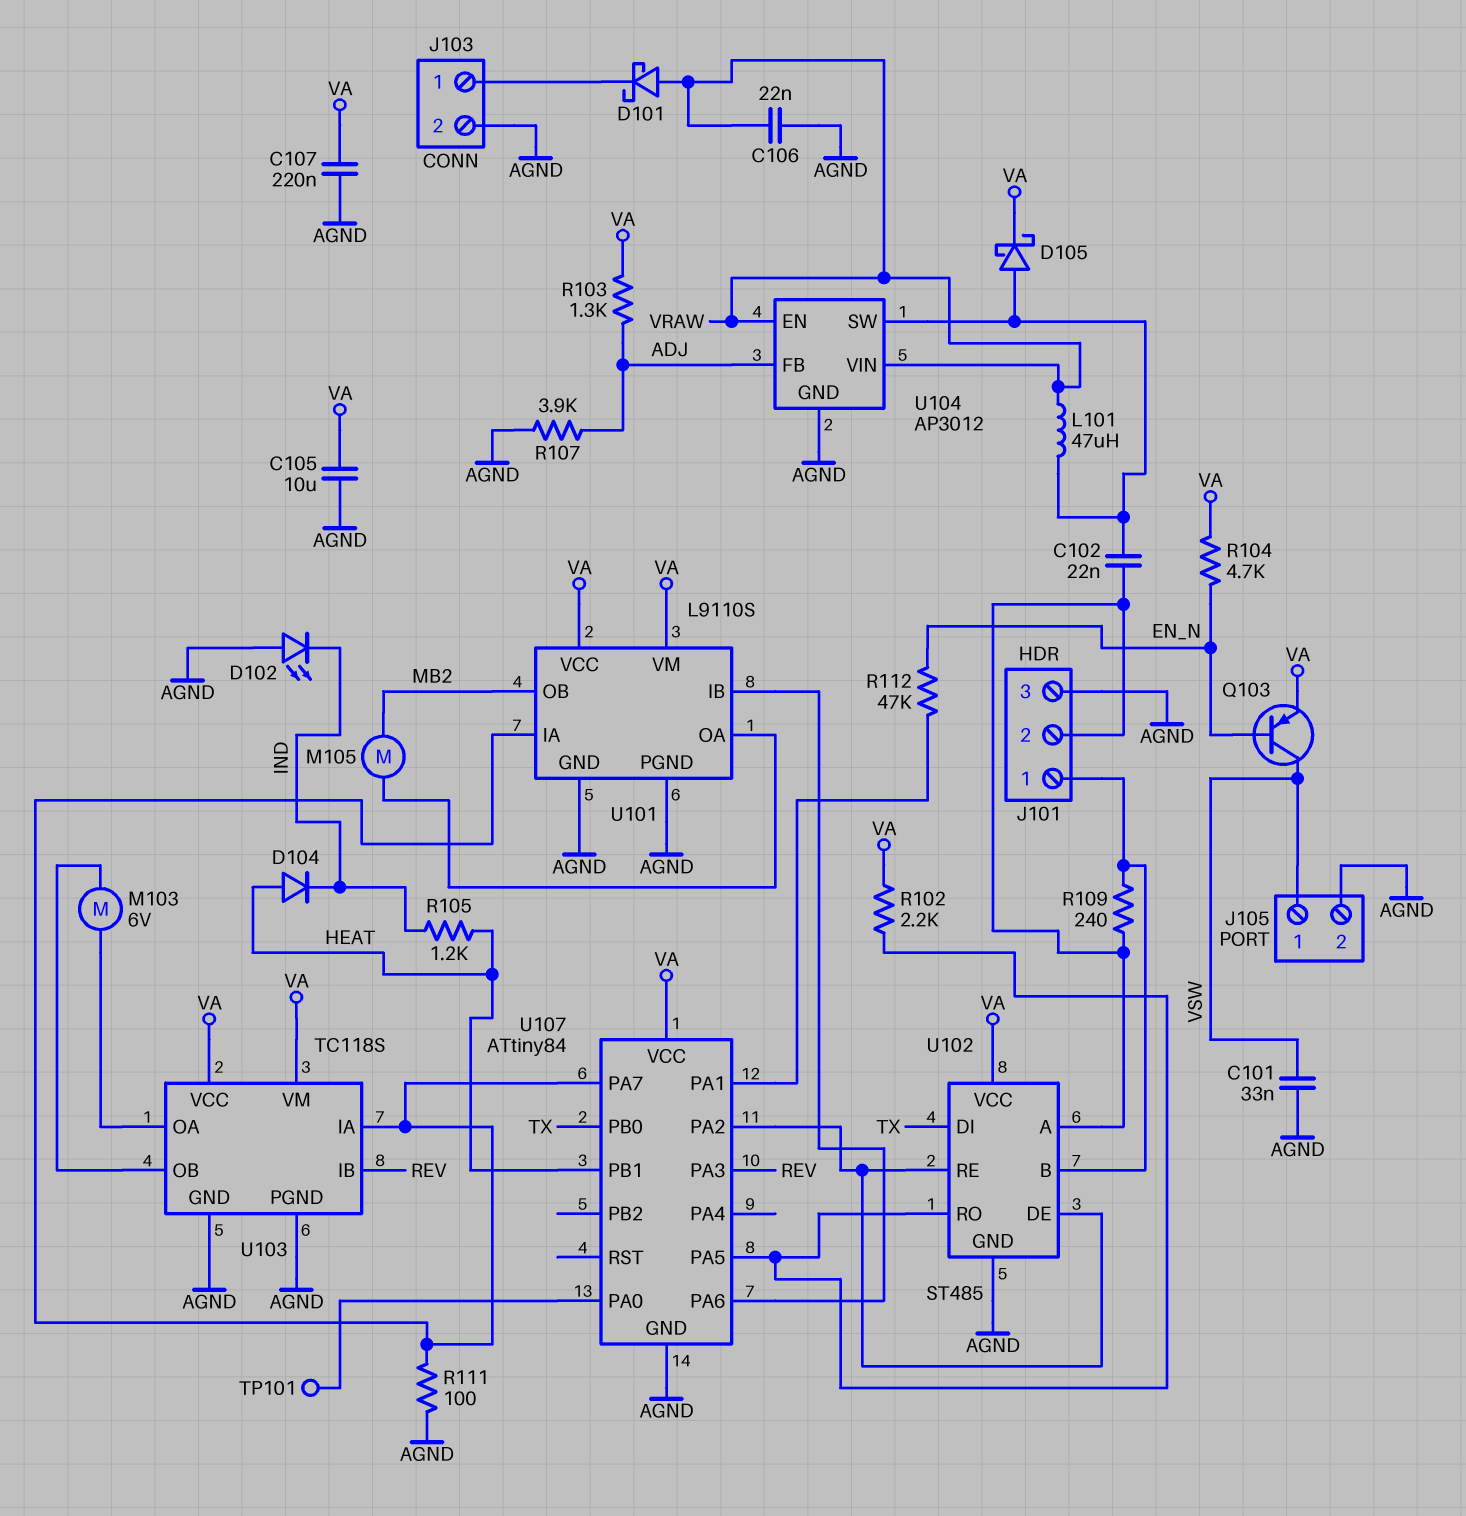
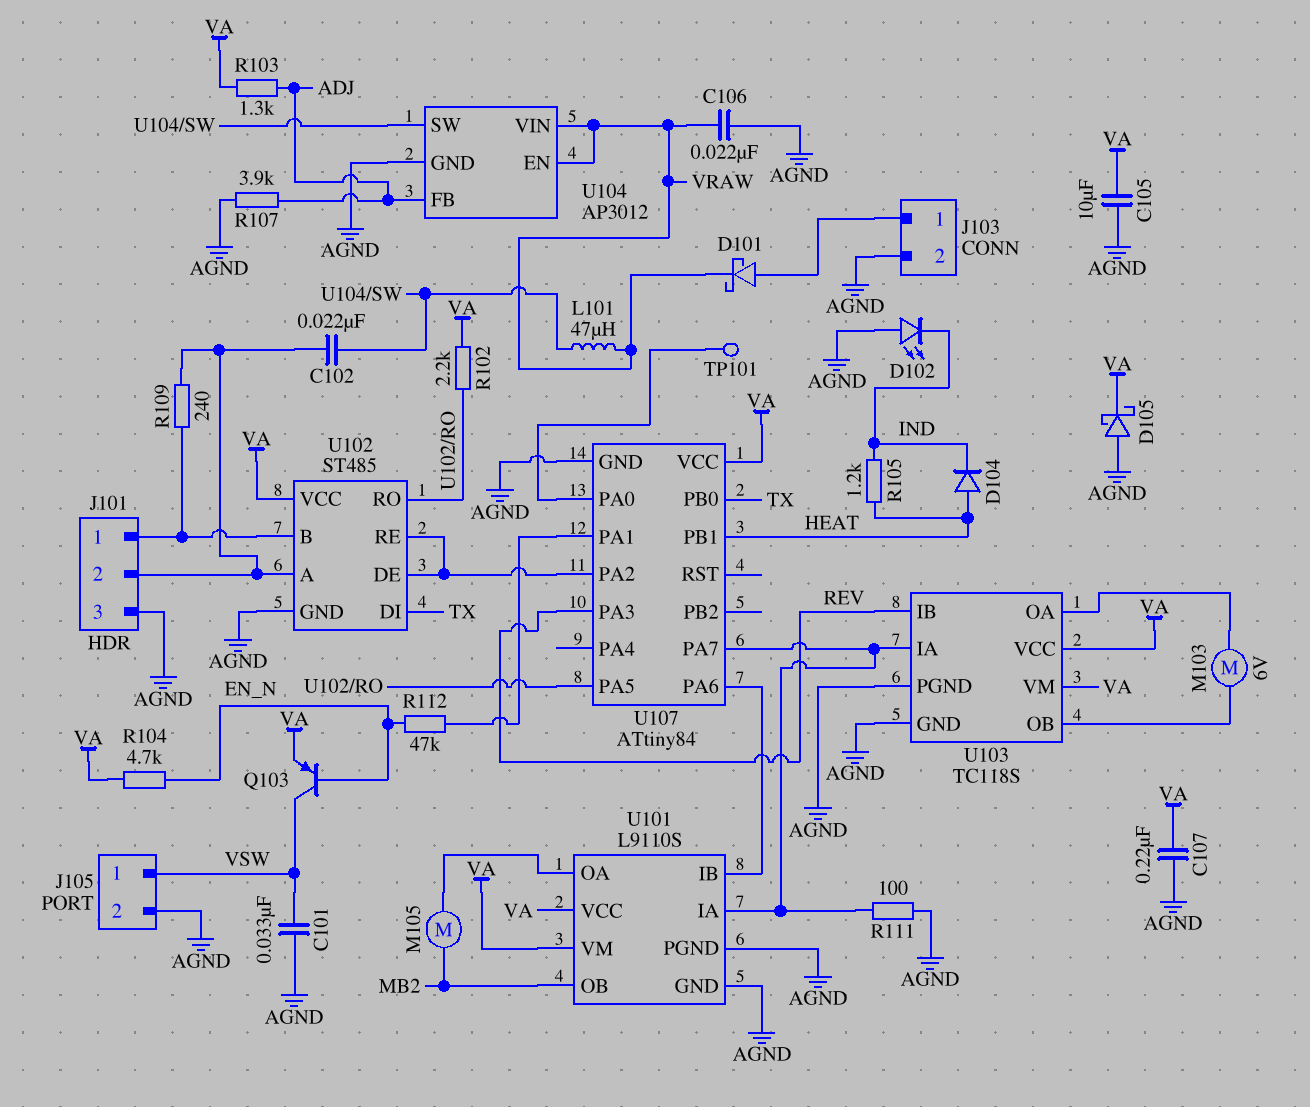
D101: schottky (A VRAW, K J103/1) -> schottky (A J103/1, K VRAW)
D105: schottky (A U104/SW, K VA) -> schottky (A AGND, K VA)

